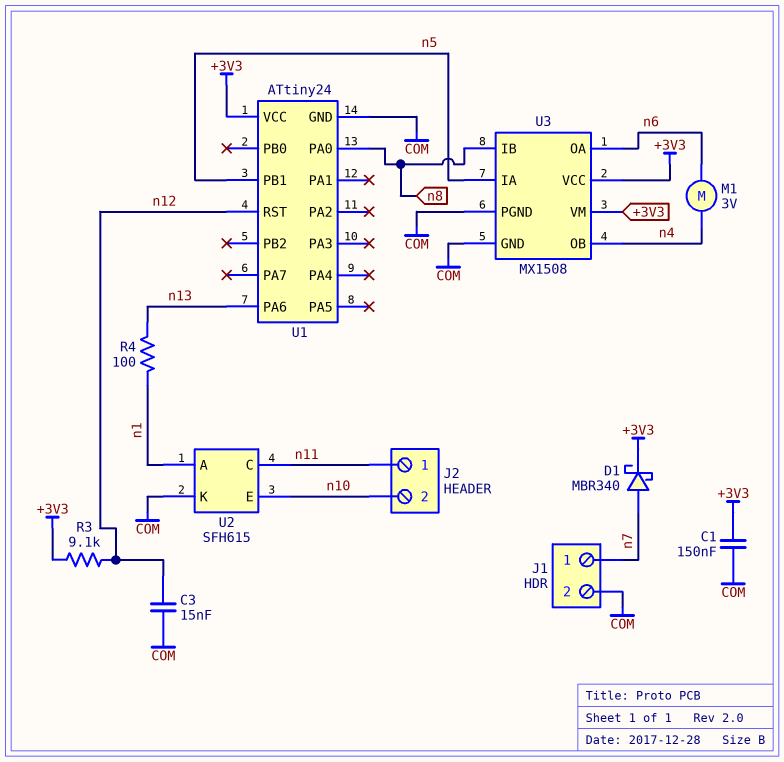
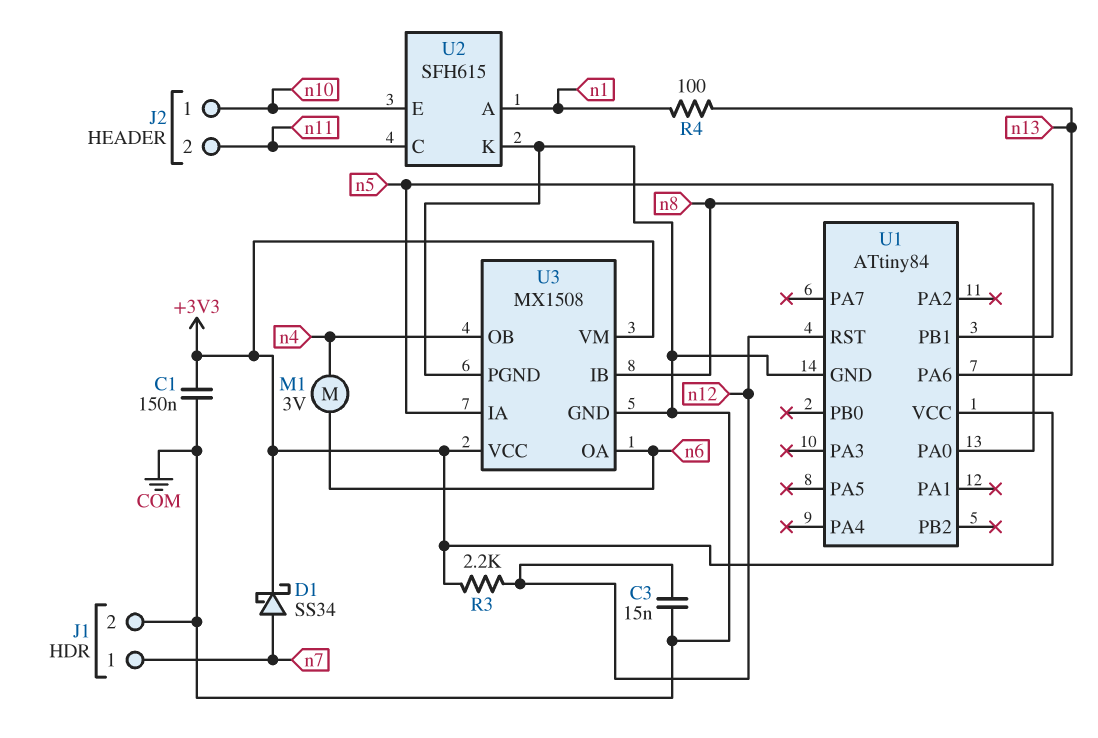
D1: schottky MBR340 (A n7, K +3V3) -> schottky SS34 (A n7, K +3V3)
J2 pin 1: n11 -> n10
J2 pin 2: n10 -> n11
R3: 9.1k (+3V3, n12) -> 2.2k (+3V3, n12)
U1: ATtiny24 -> ATtiny84

